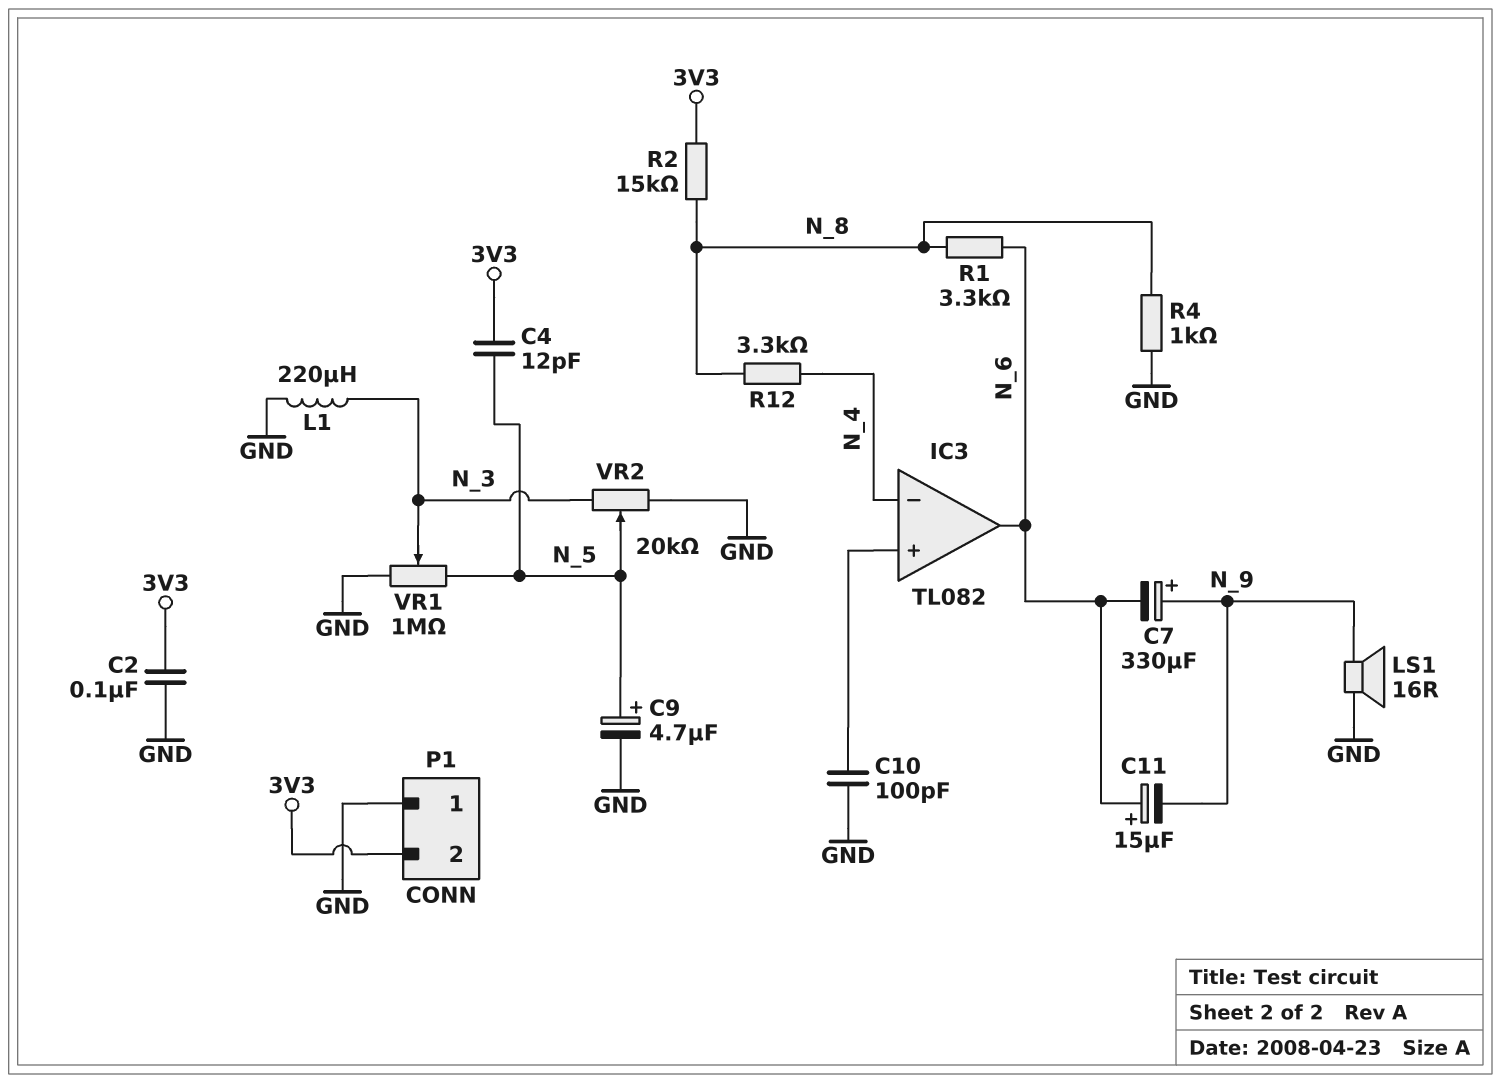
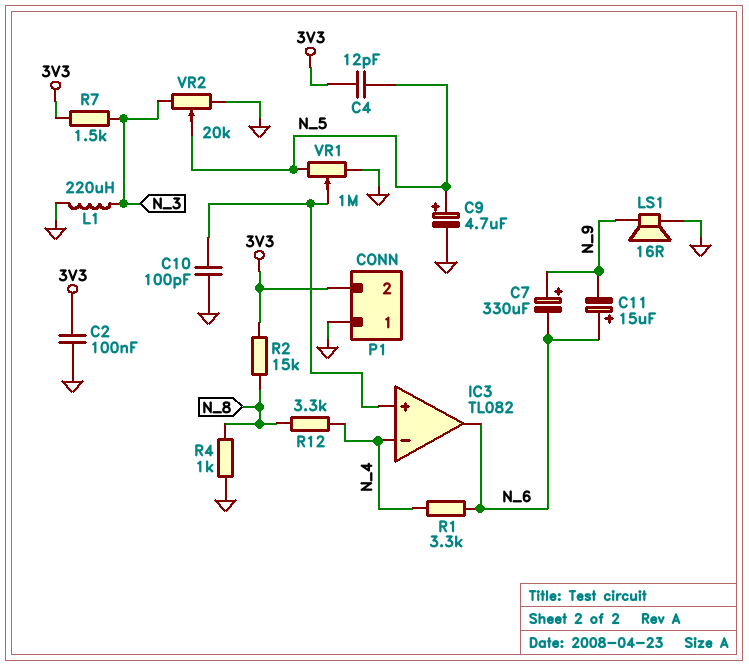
R1: 3.3k (N_6, N_8) -> 3.3k (N_4, N_6)
R7: none -> 1.5k (3V3, N_3)
VR1: 1M (GND, N_5, wiper N_3) -> 1M (GND, N_5, wiper IC3/in+)

